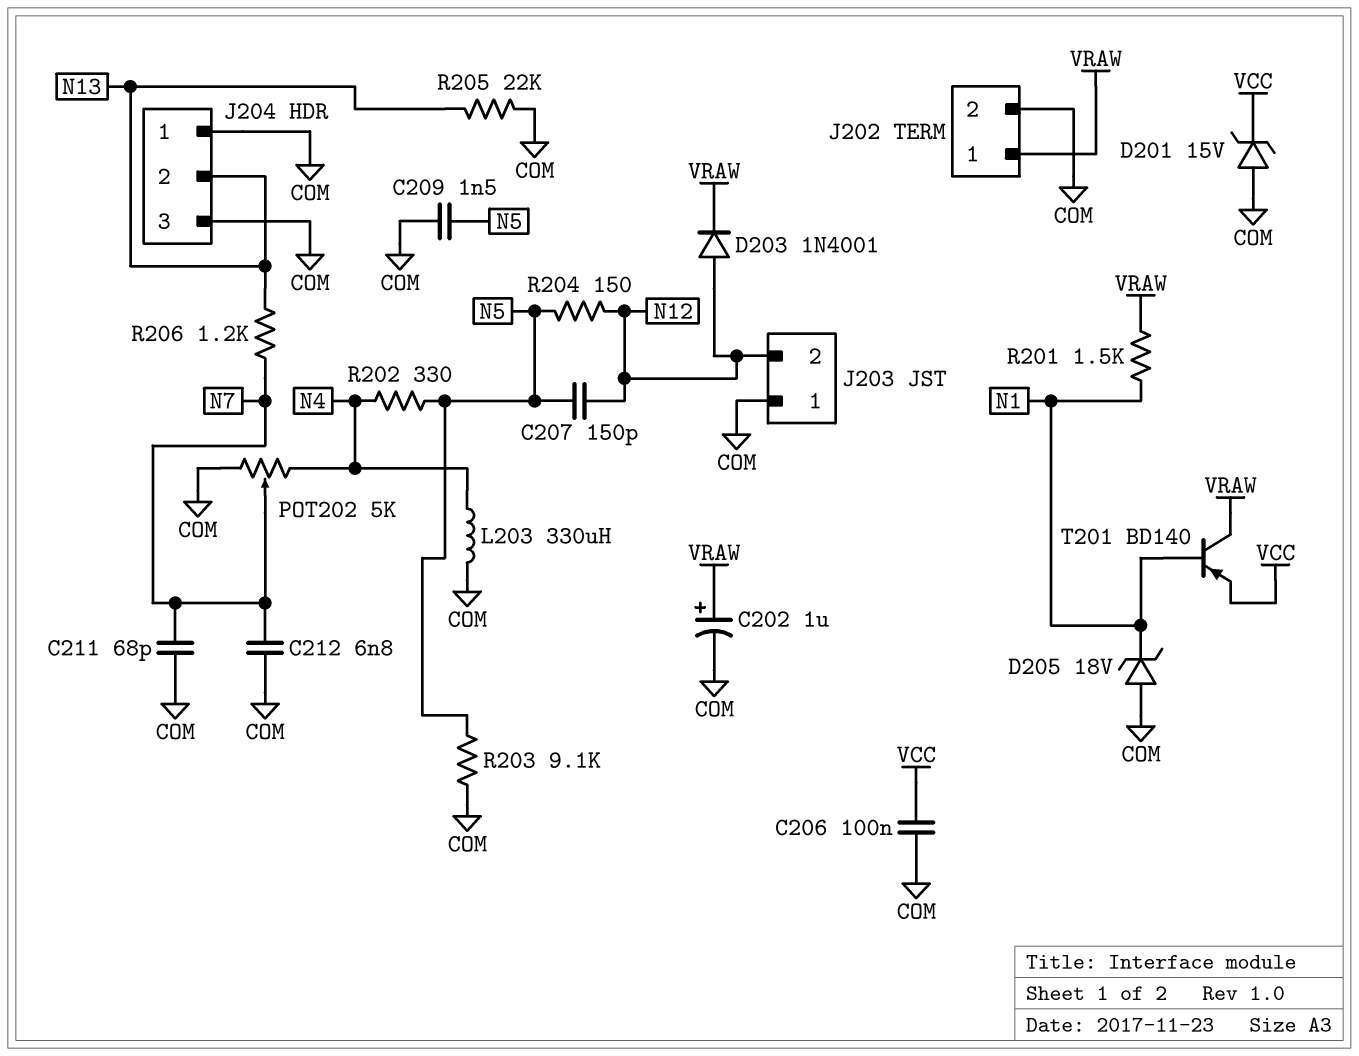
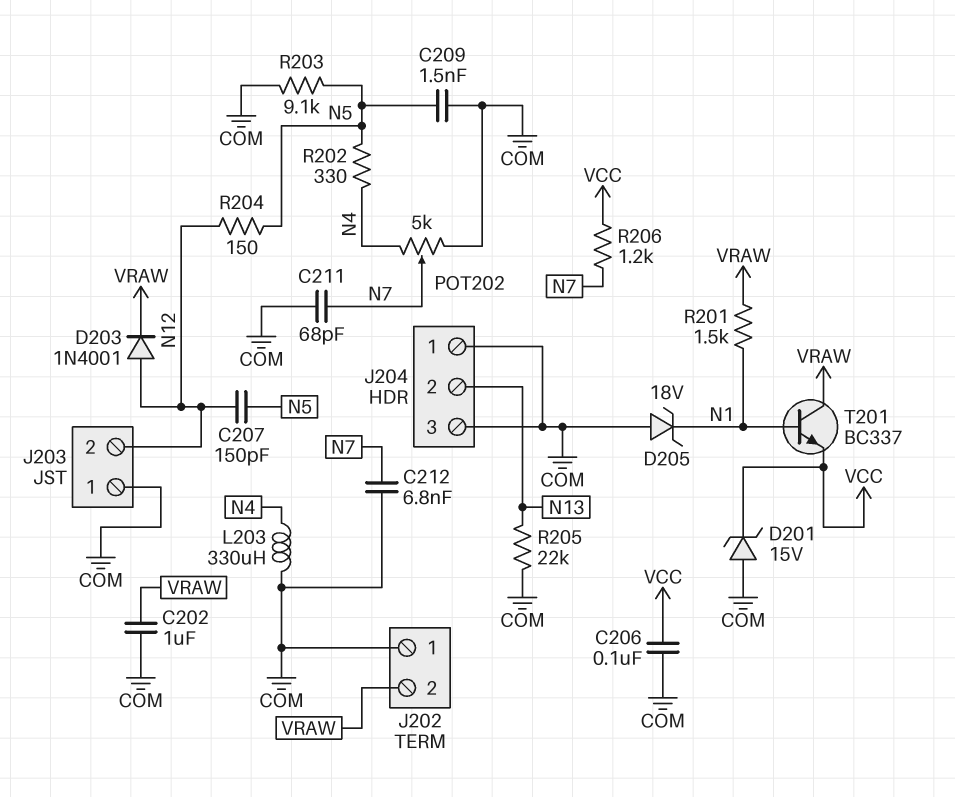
C202: 1uF (plus VRAW, minus COM) -> 1uF (COM, VRAW)
J202 pin 1: VRAW -> COM
J202 pin 2: COM -> VRAW
R206: 1.2k (N7, N13) -> 1.2k (N7, VCC)
T201: PNP BD140 (B N1, C VRAW, E VCC) -> NPN BC337 (B N1, C VRAW, E VCC)

